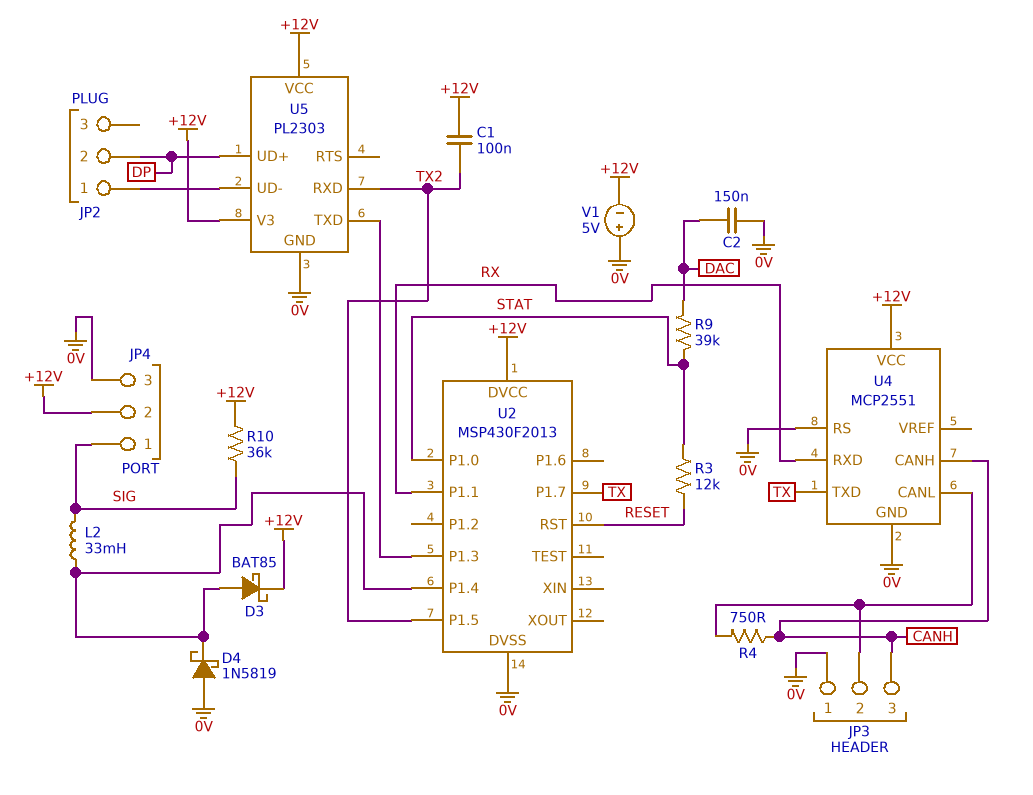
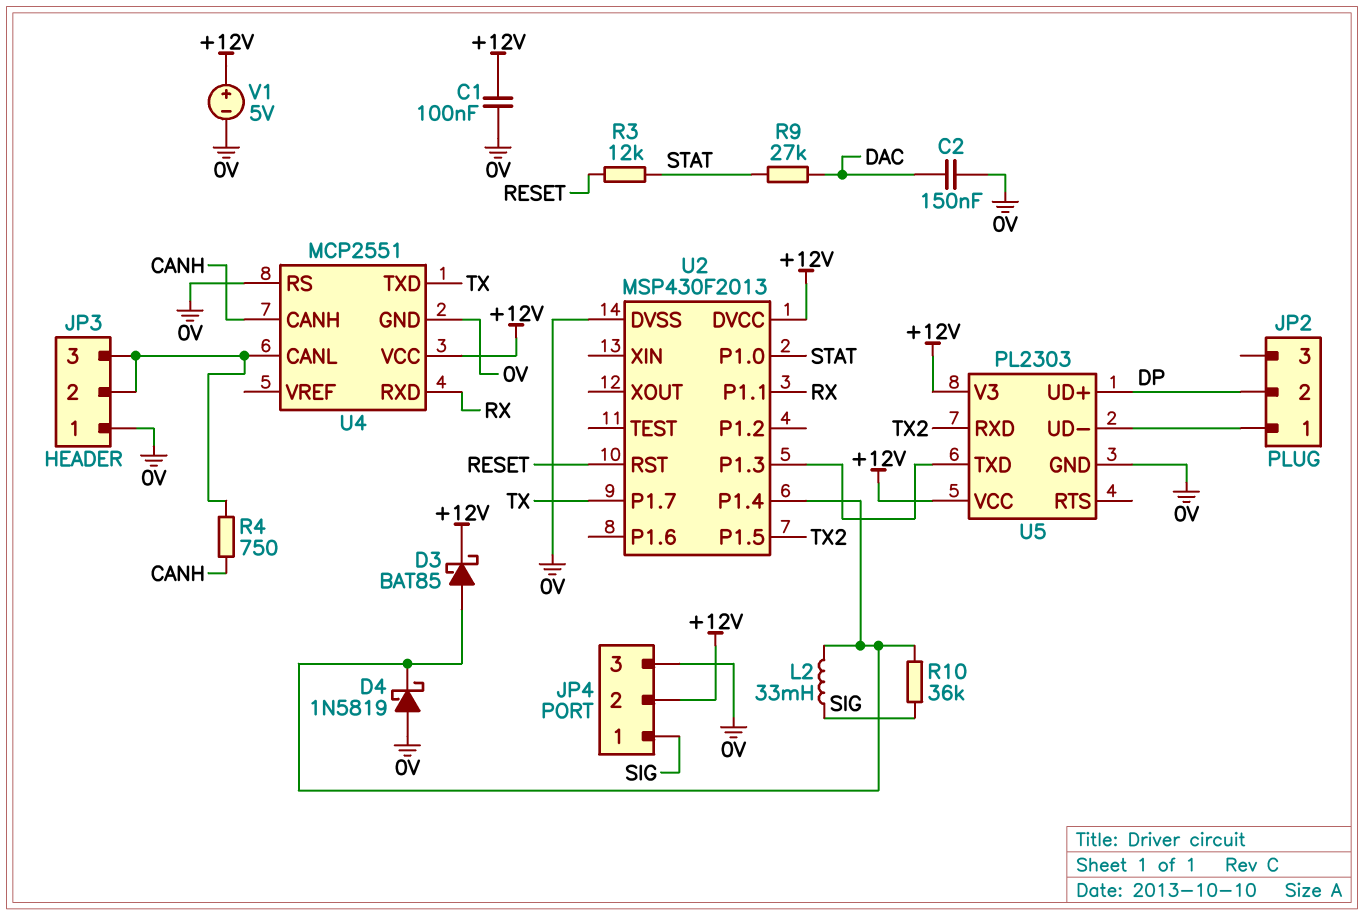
C1: 100nF (+12V, TX2) -> 100nF (+12V, 0V)
JP3 pin 3: CANH -> JP3/2
R9: 39k (DAC, STAT) -> 27k (DAC, STAT)
R10: 36k (+12V, SIG) -> 36k (SIG, U2/P1.4)
V1: 5V (plus 0V, minus +12V) -> 5V (plus +12V, minus 0V)

